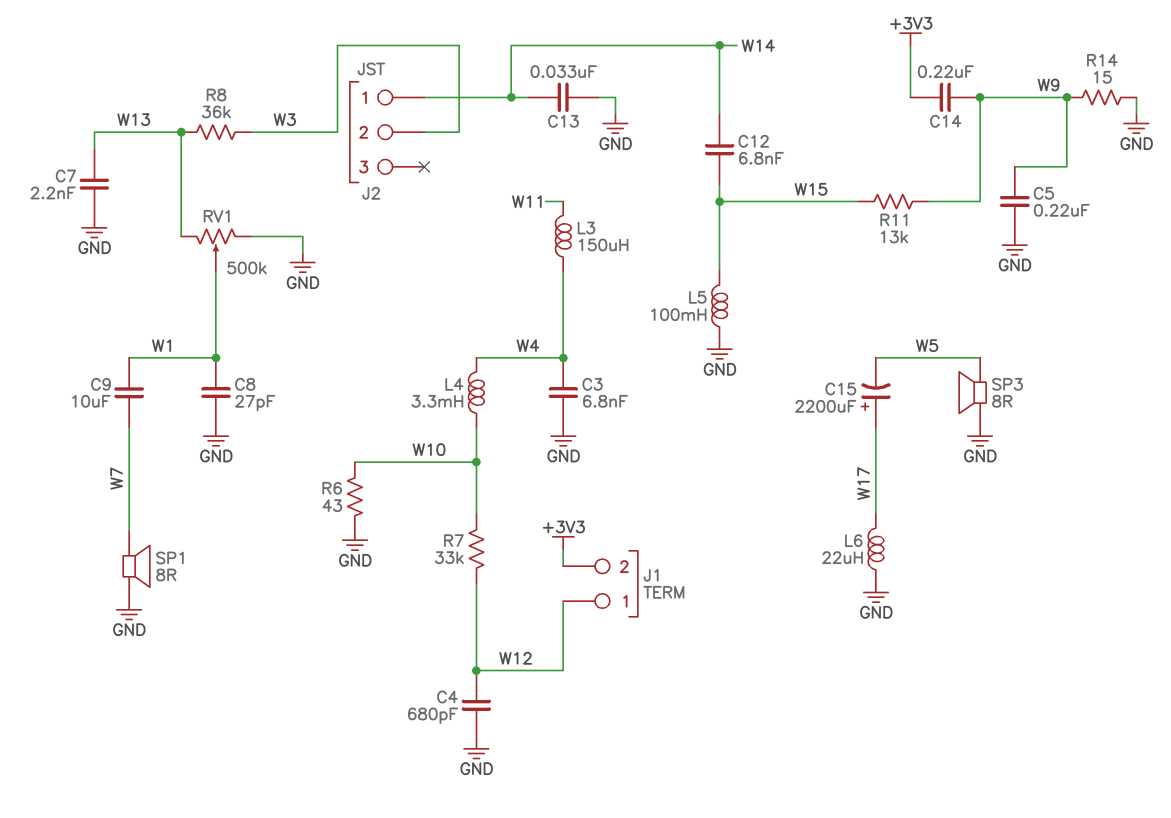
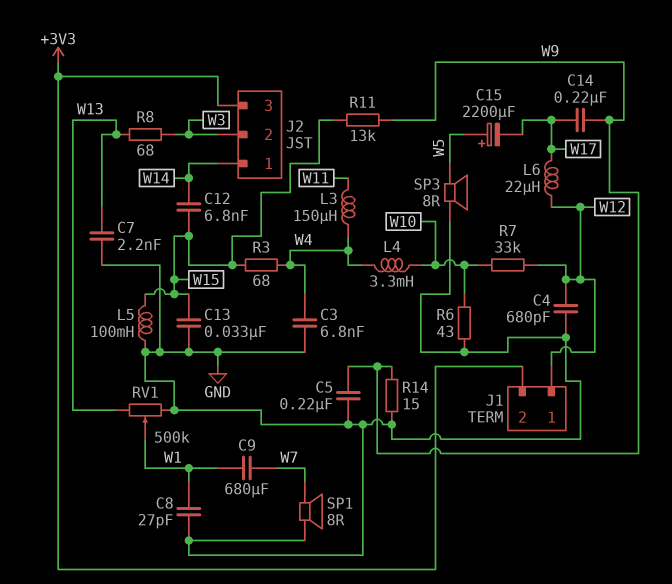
C9: 10uF (W1, W7) -> 680uF (W1, W7)
C13: 33nF (GND, W14) -> 33nF (GND, W15)
C14: 220nF (+3V3, W9) -> 220nF (W9, W17)
C15: 2200uF (plus W17, minus W5) -> 2200uF (plus W5, minus W17)
J2 pin 3: none -> +3V3
L6: 22uH (GND, W17) -> 22uH (W12, W17)
R3: none -> 68 (W4, W15)
R8: 36k (W3, W13) -> 68 (W3, W13)

